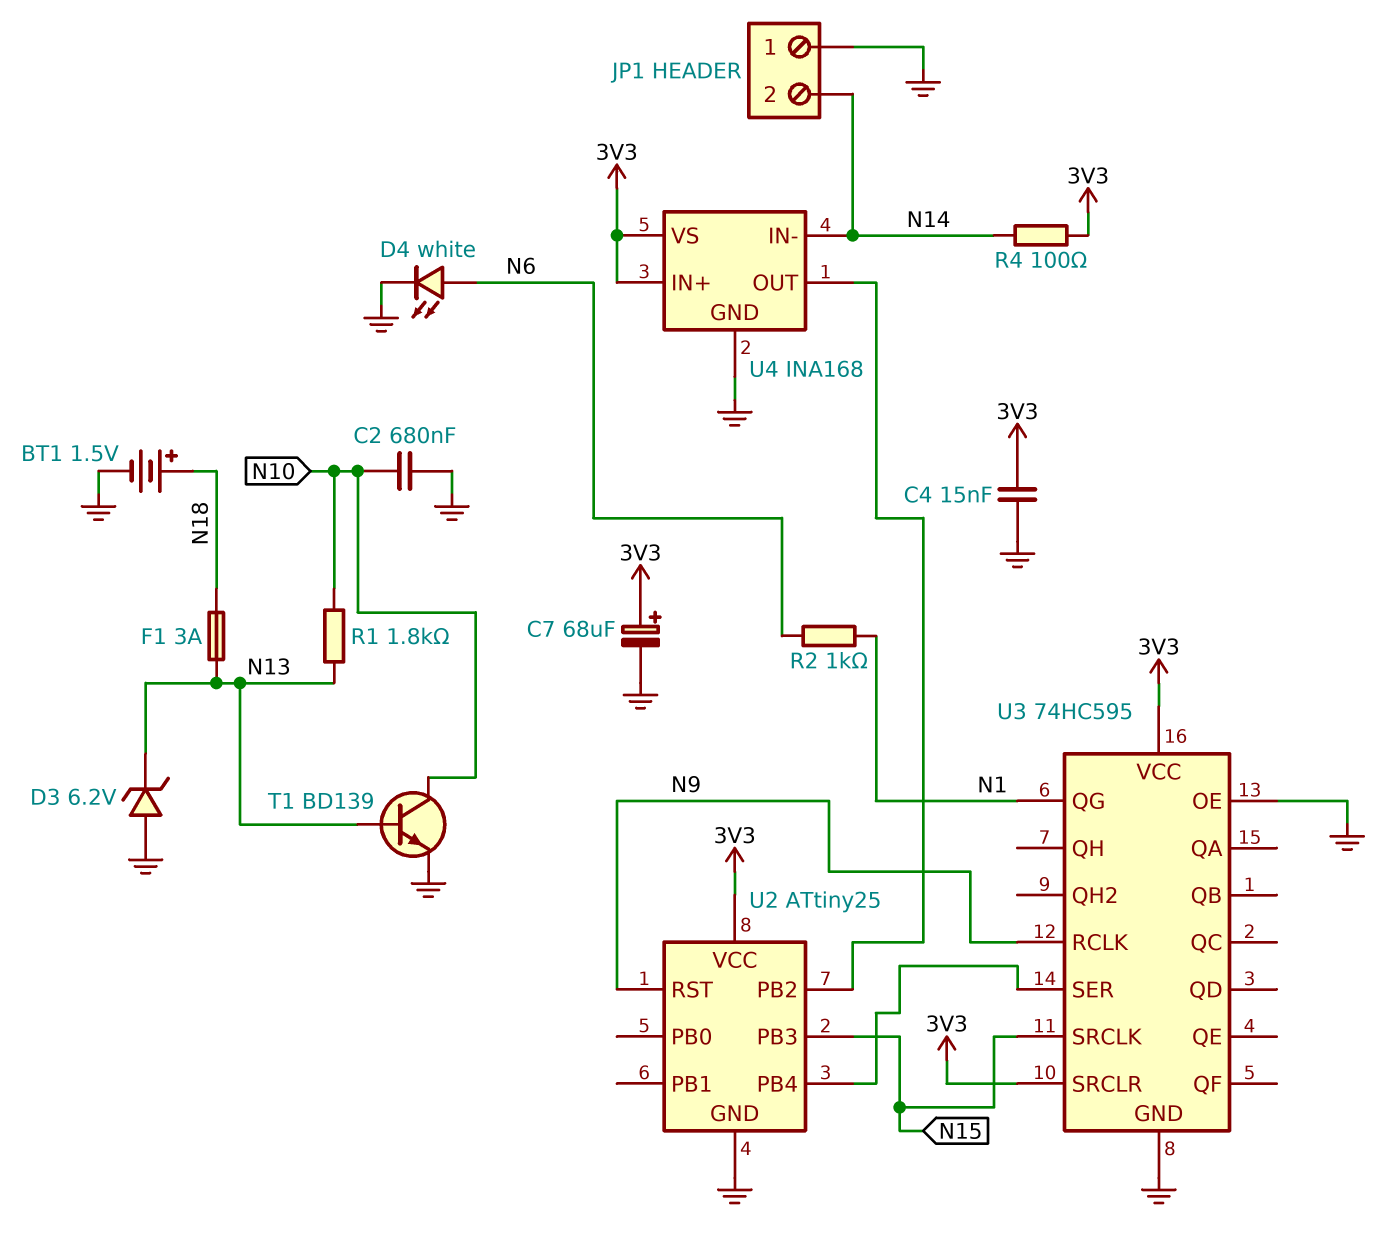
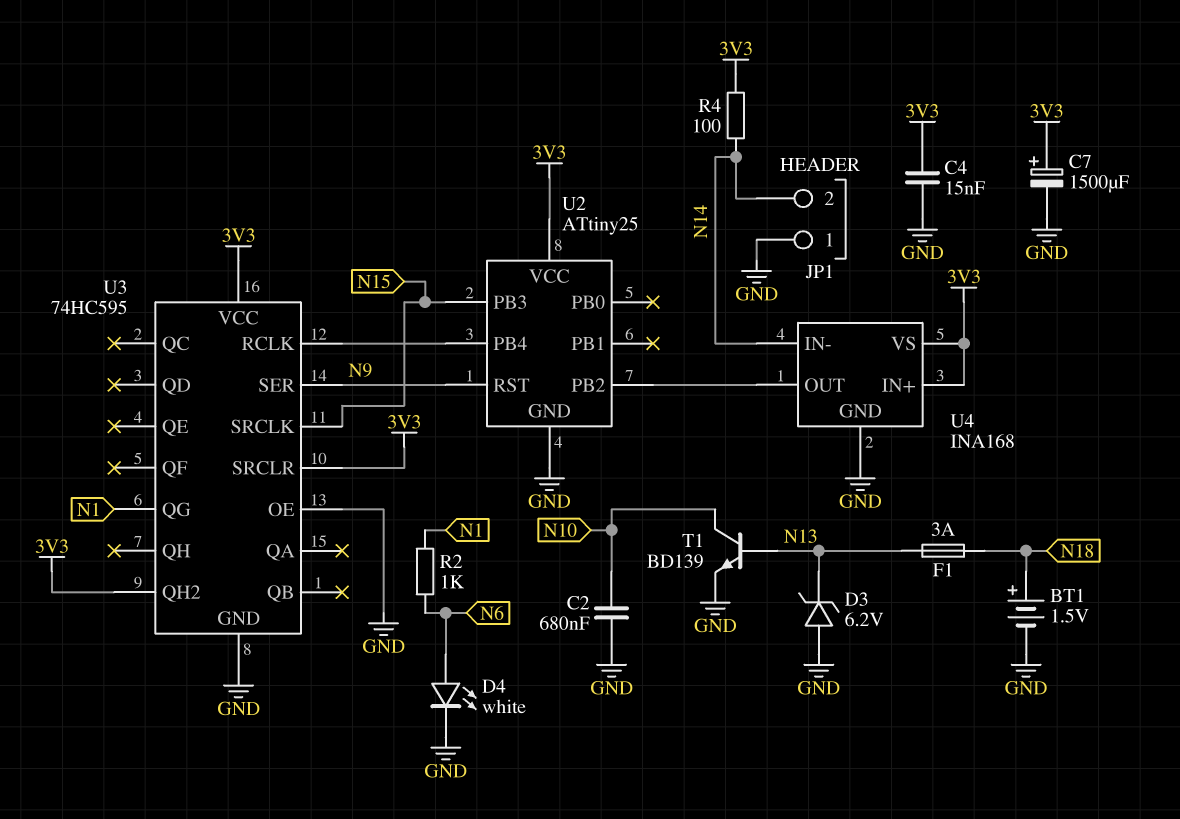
C7: 68uF (plus 3V3, minus GND) -> 1500uF (plus 3V3, minus GND)
R1: 1.8k (N10, N13) -> none
U3 pin QH2: none -> 3V3
U3 pin RCLK: N9 -> U2/PB4
U3 pin SER: U2/PB4 -> N9

